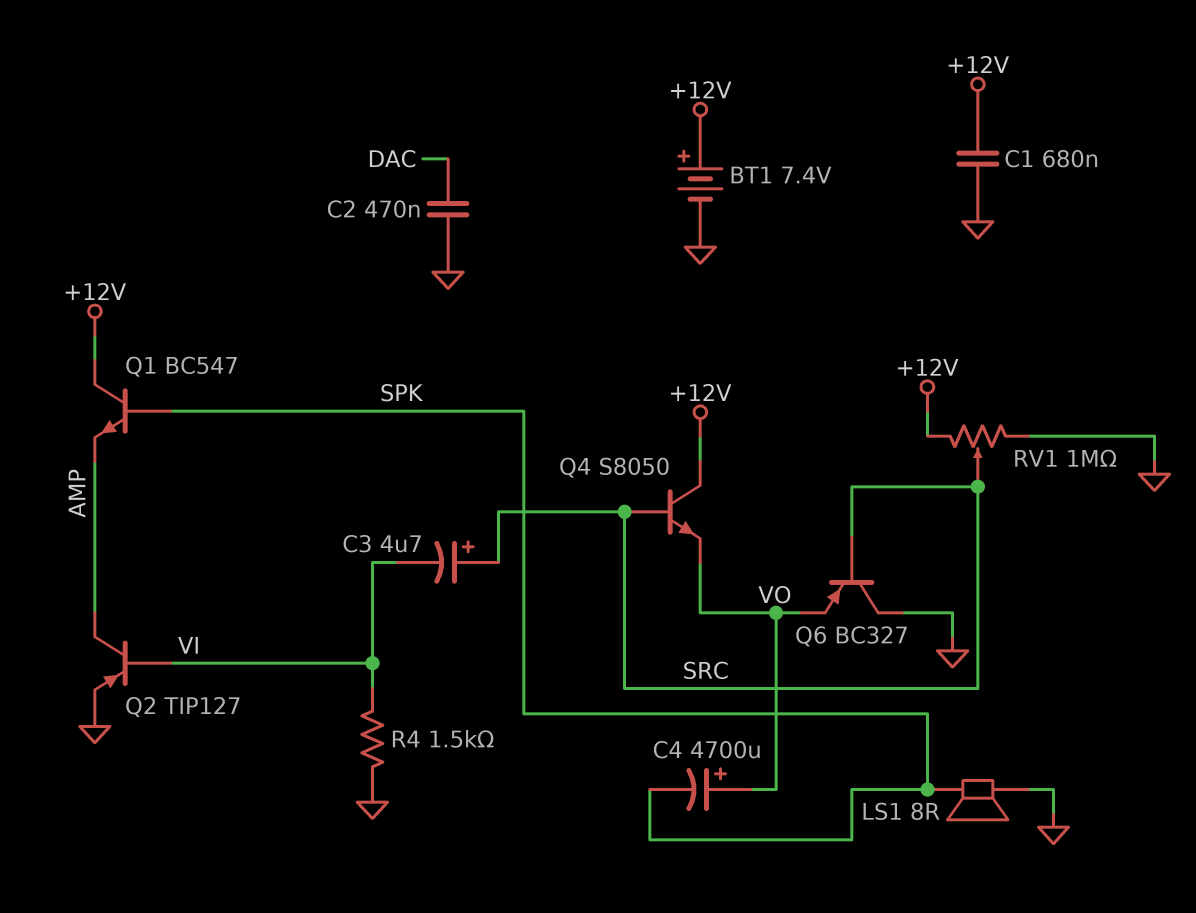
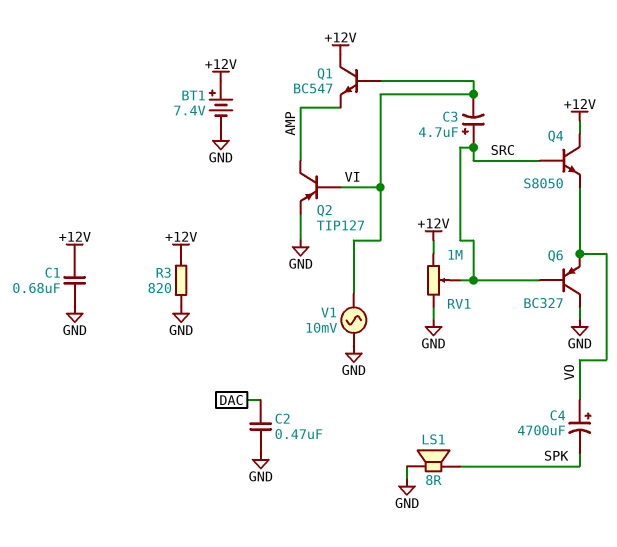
Q1: NPN BC547 (B SPK, C +12V, E AMP) -> NPN BC547 (B VI, C +12V, E AMP)
R3: none -> 820 (+12V, GND)
R4: 1.5k (GND, VI) -> none
V1: none -> AC 10mV (GND, VI)

